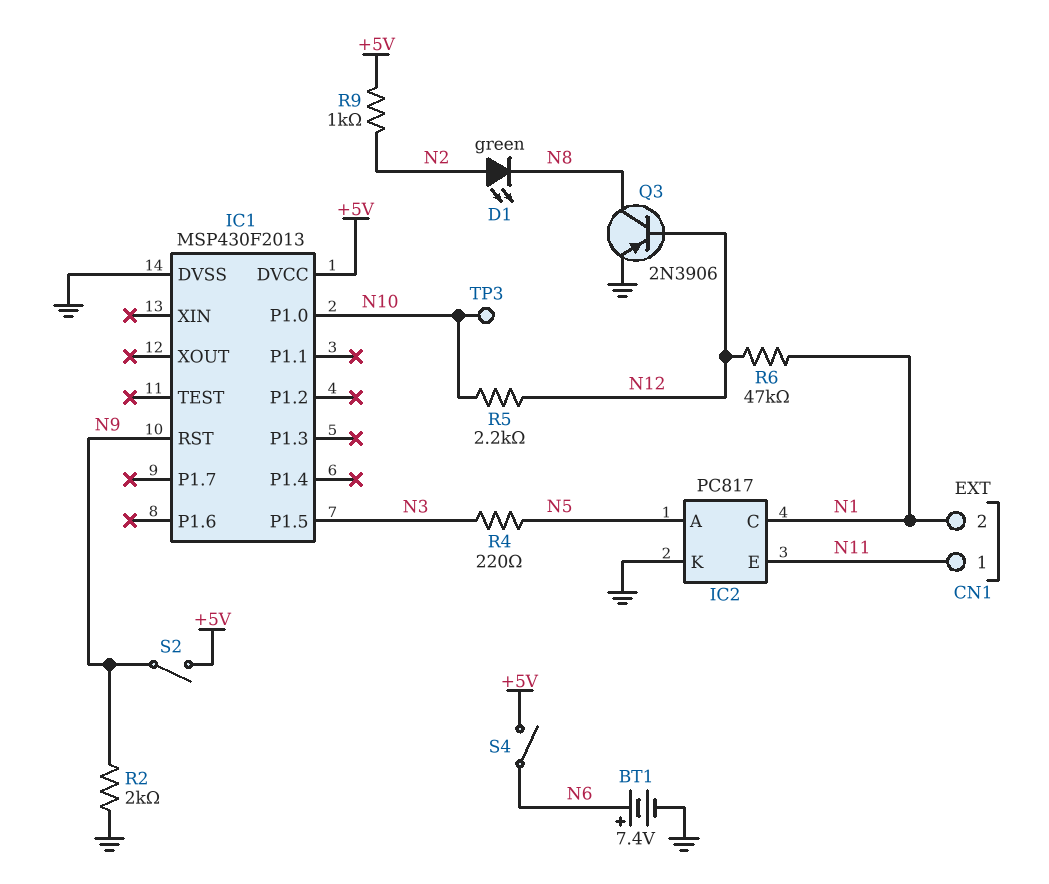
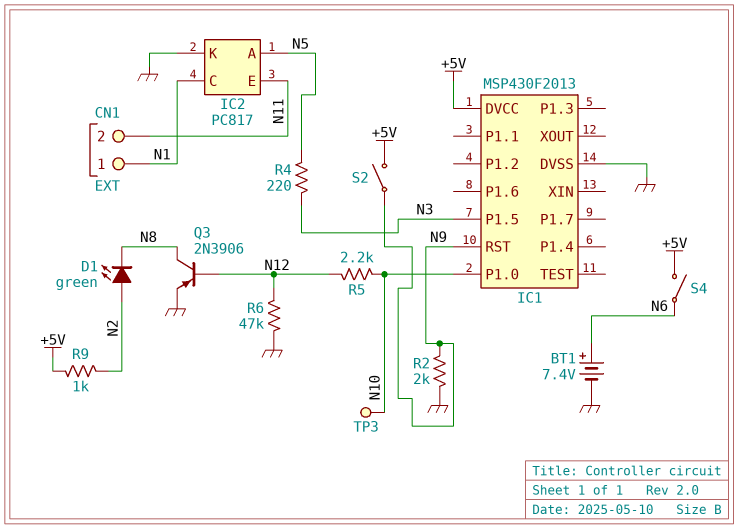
CN1 pin 1: N11 -> N1
CN1 pin 2: N1 -> N11
R6: 47k (N1, N12) -> 47k (GND, N12)

